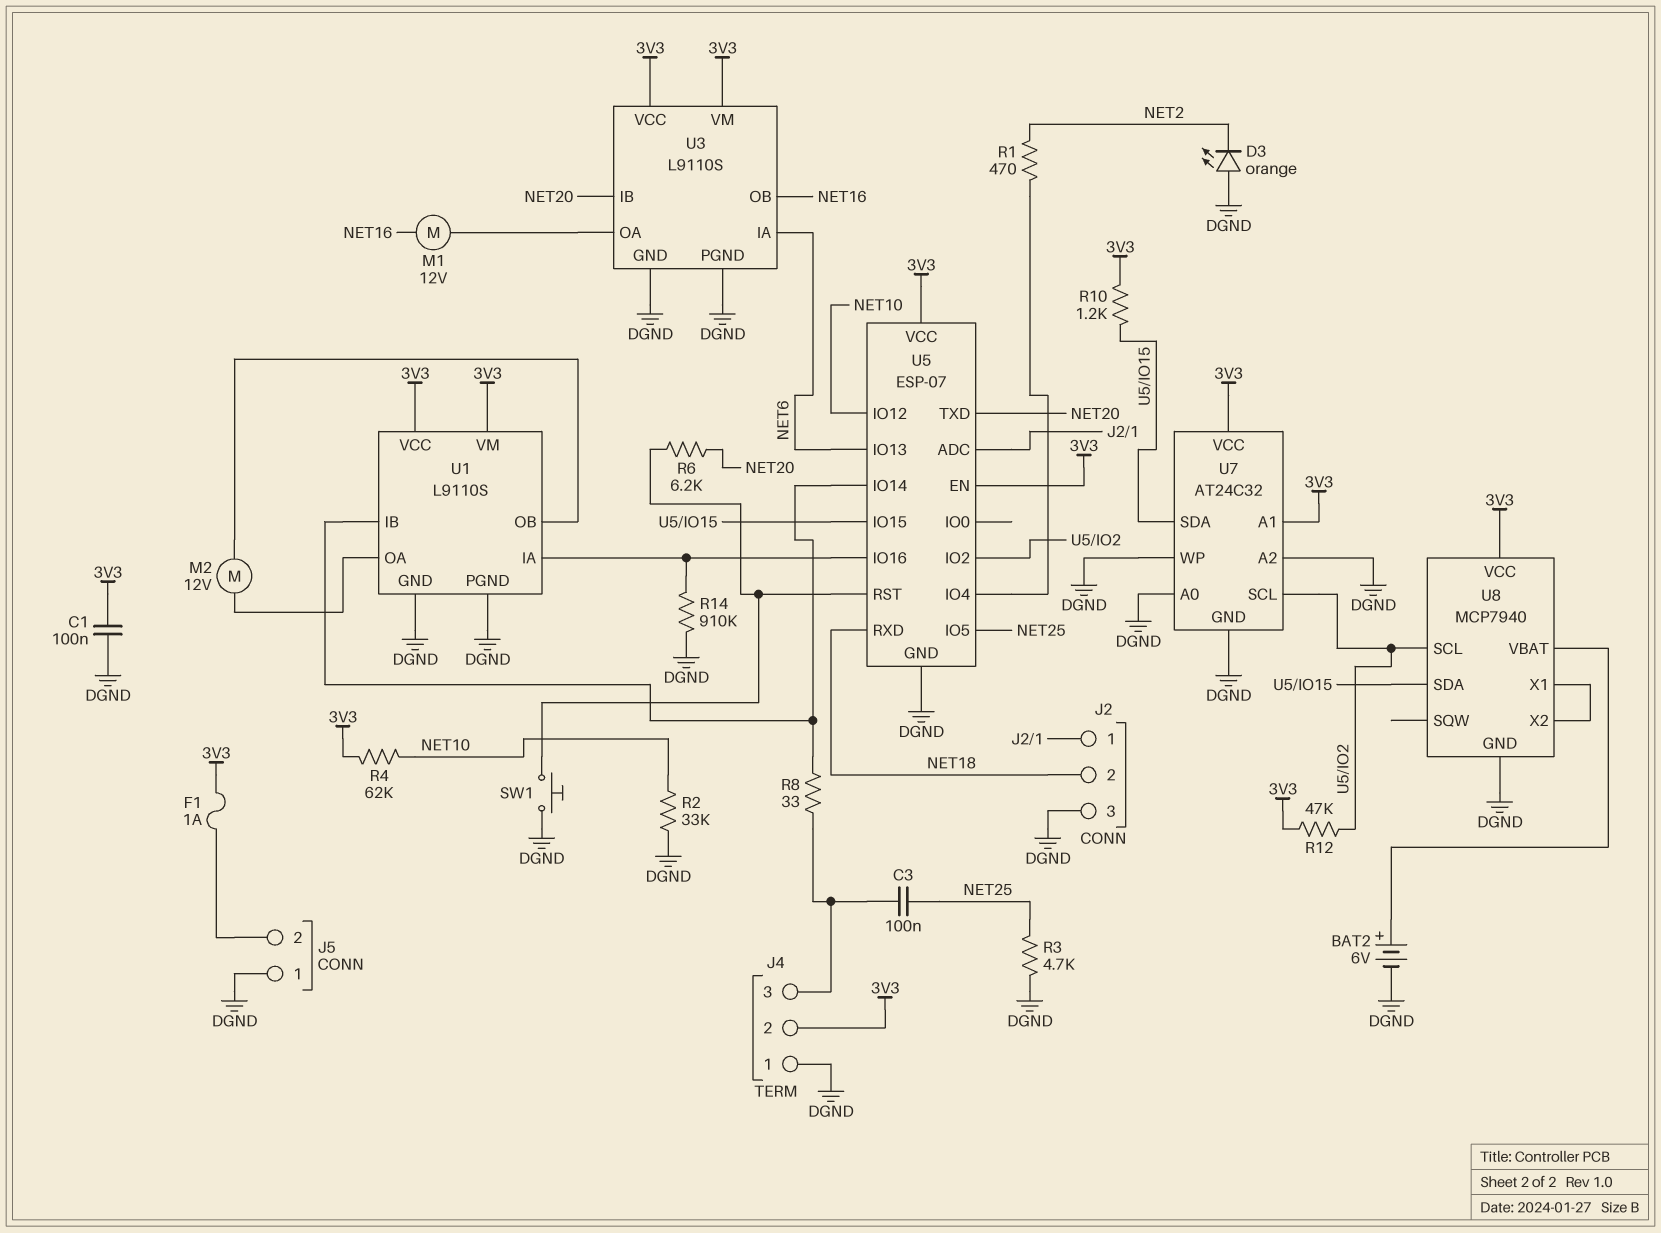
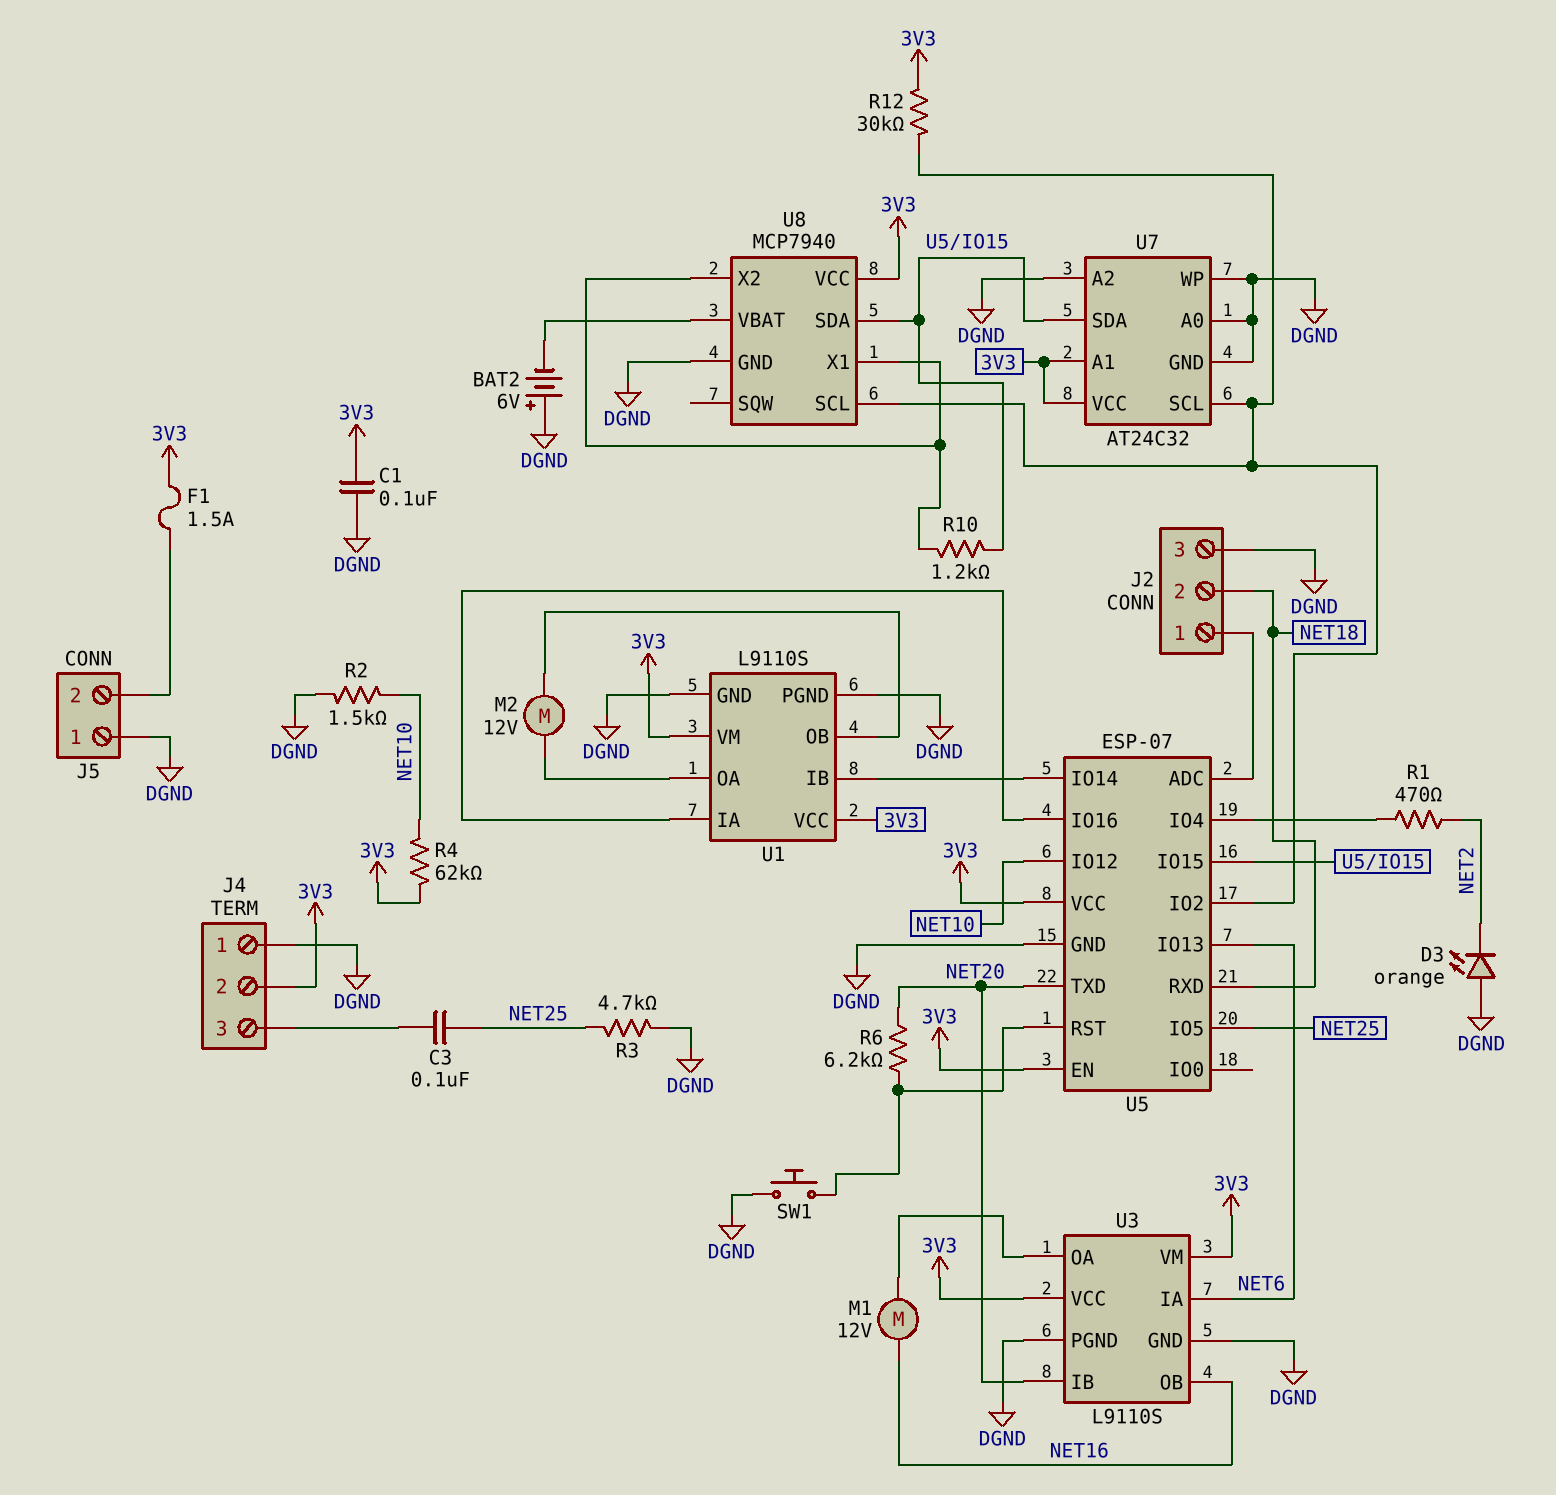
BAT2: 6V (plus U8/VBAT, minus DGND) -> 6V (plus DGND, minus U8/VBAT)
F1: 1A (3V3, J5/2) -> 1.5A (3V3, J5/2)
R2: 33k (DGND, NET10) -> 1.5k (DGND, NET10)
R8: 33 (J4/3, U1/IB) -> none
R10: 1.2k (3V3, U5/IO15) -> 1.2k (U5/IO15, U8/X1)
R12: 47k (3V3, U5/IO2) -> 30k (3V3, U5/IO2)
R14: 910k (DGND, U1/IA) -> none

